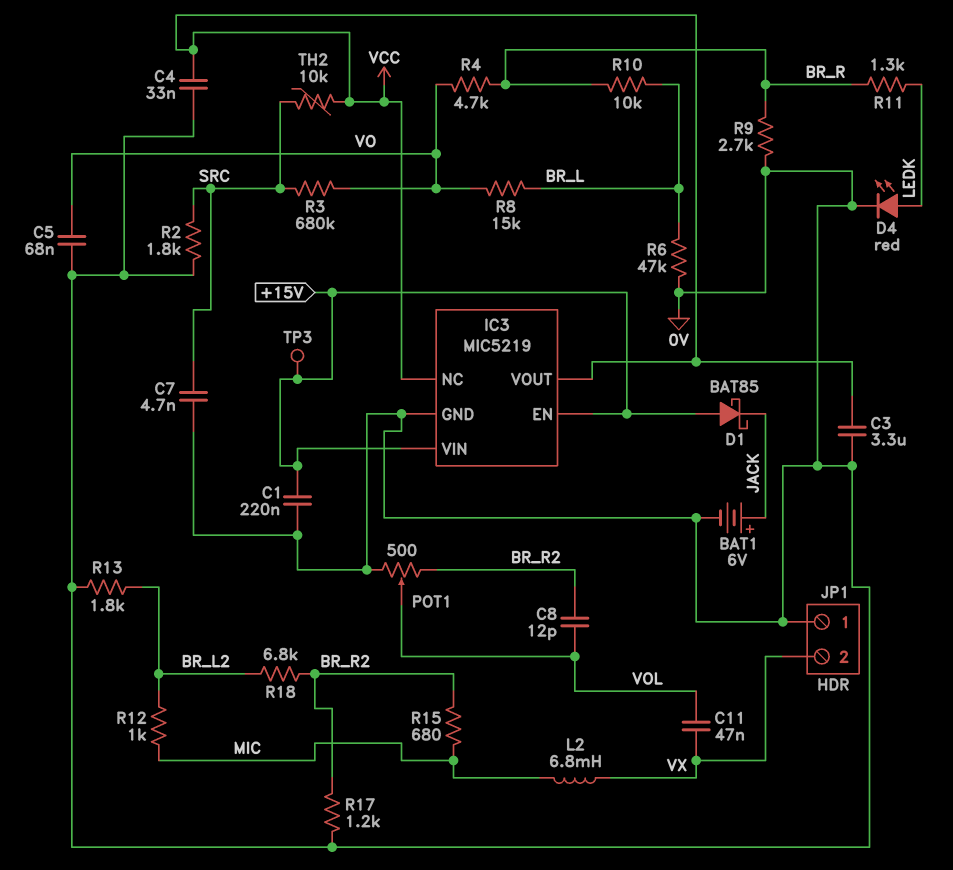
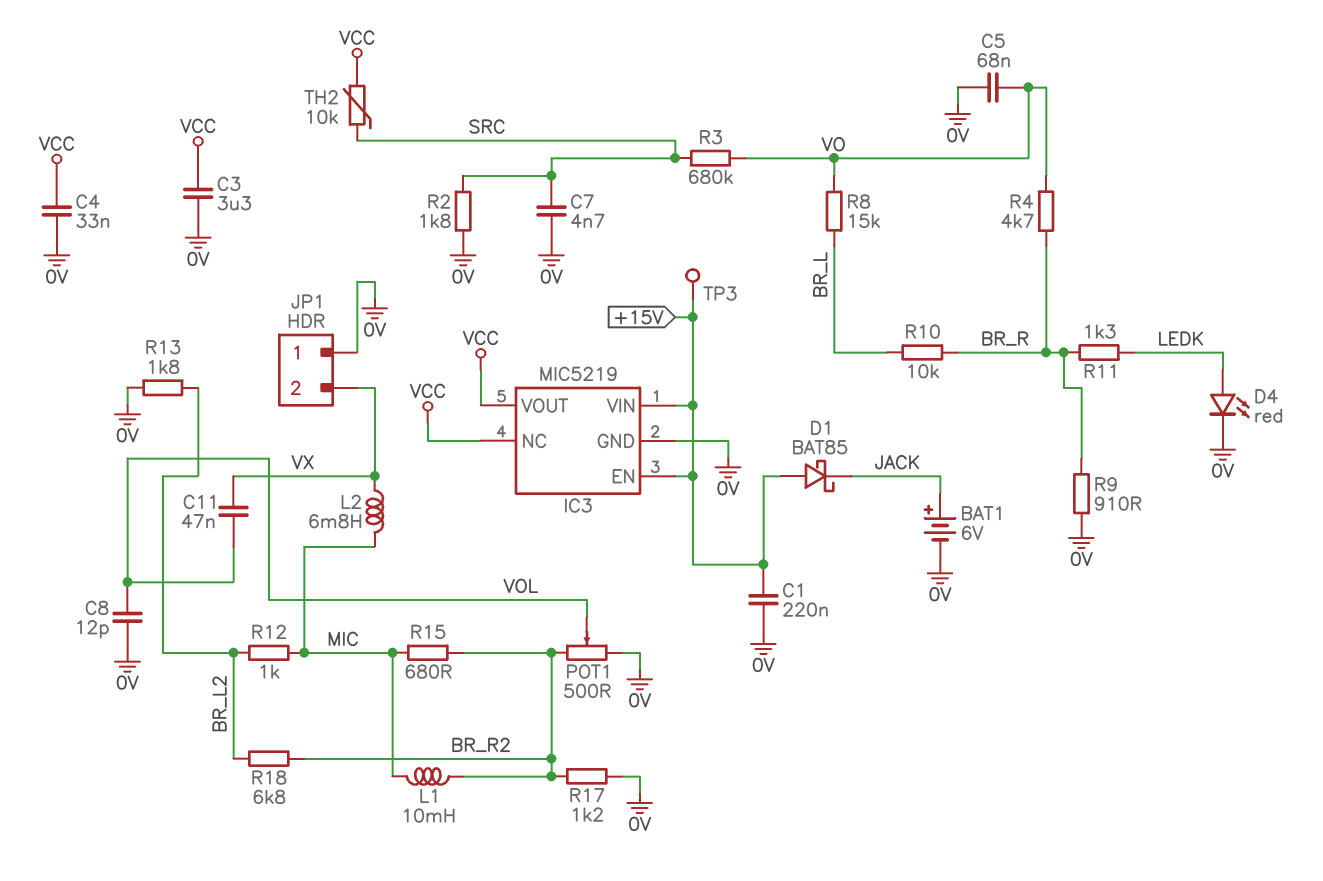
C8: 12pF (BR_R2, VOL) -> 12pF (0V, VOL)
L1: none -> 10mH (BR_R2, MIC)
R6: 47k (0V, BR_L) -> none
R9: 2.7k (0V, BR_R) -> 910 (0V, BR_R)

